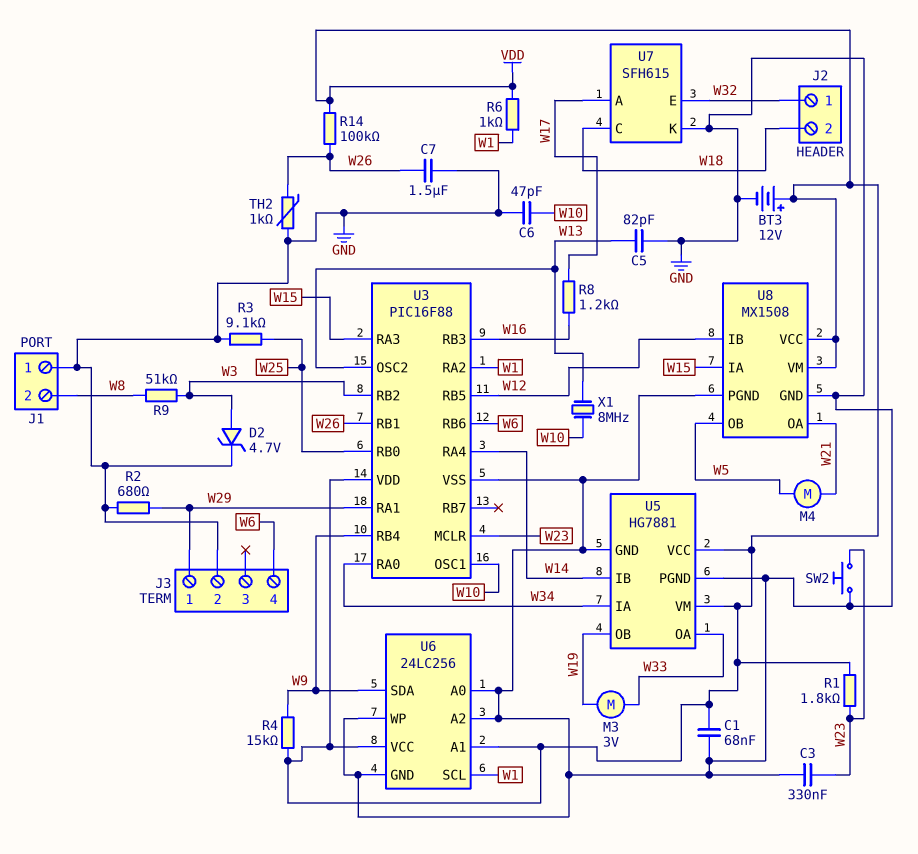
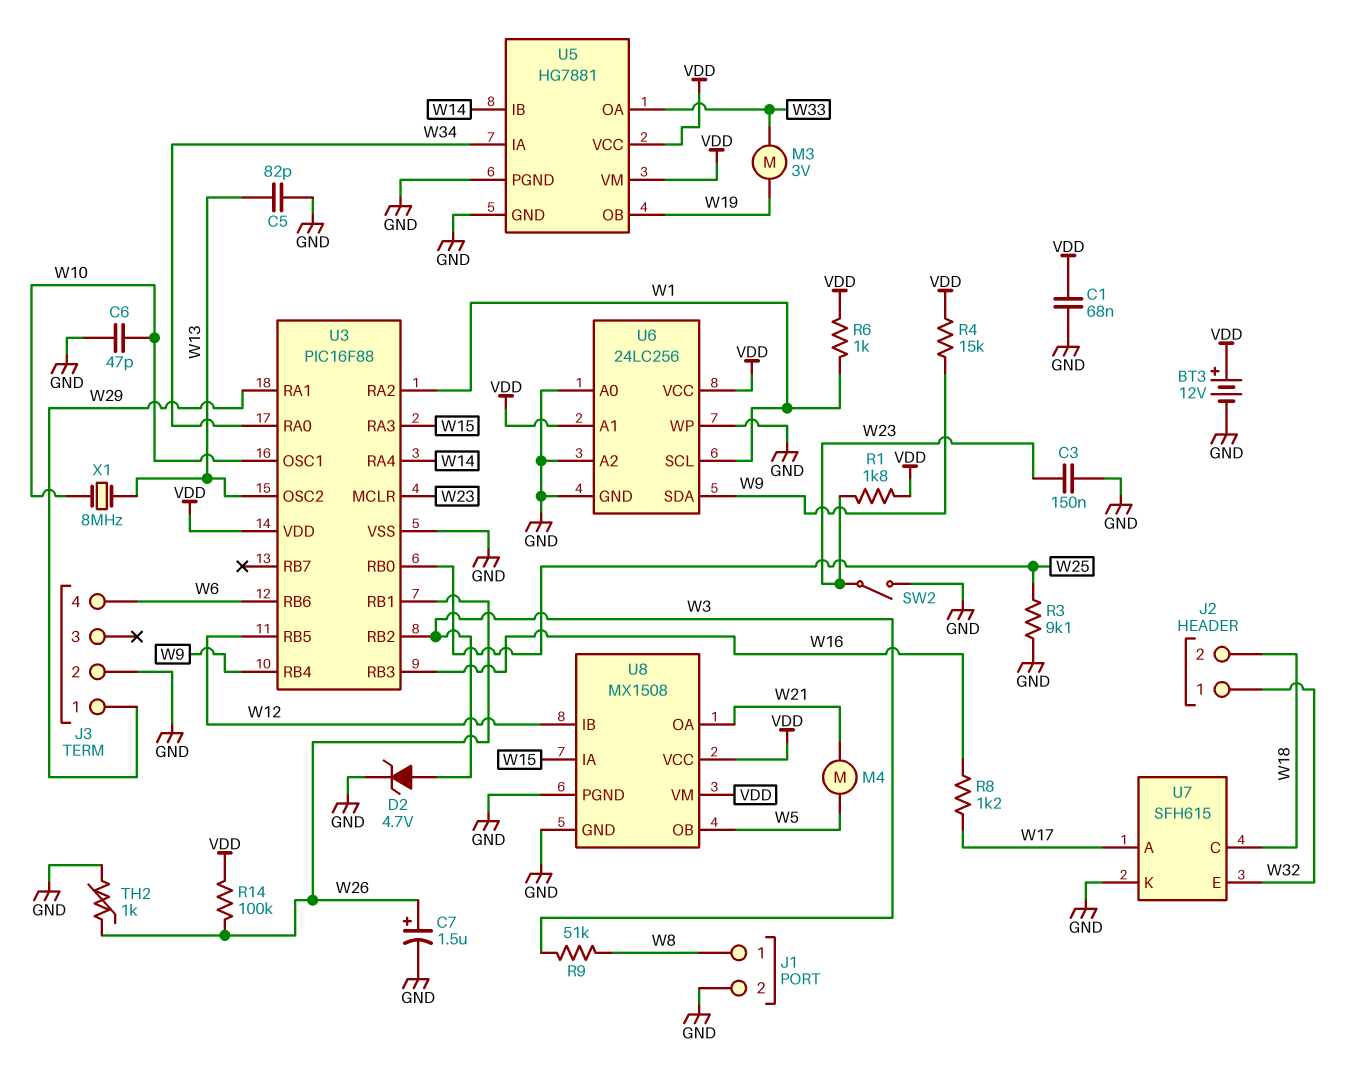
C3: 330nF (GND, W23) -> 150nF (GND, W23)
C7: 1.5uF (GND, W26) -> 1.5uF (plus W26, minus GND)
J1 pin 1: GND -> W8
J1 pin 2: W8 -> GND
R2: 680 (GND, W29) -> none
SW2: button (GND, W23) -> switch (GND, W23)

